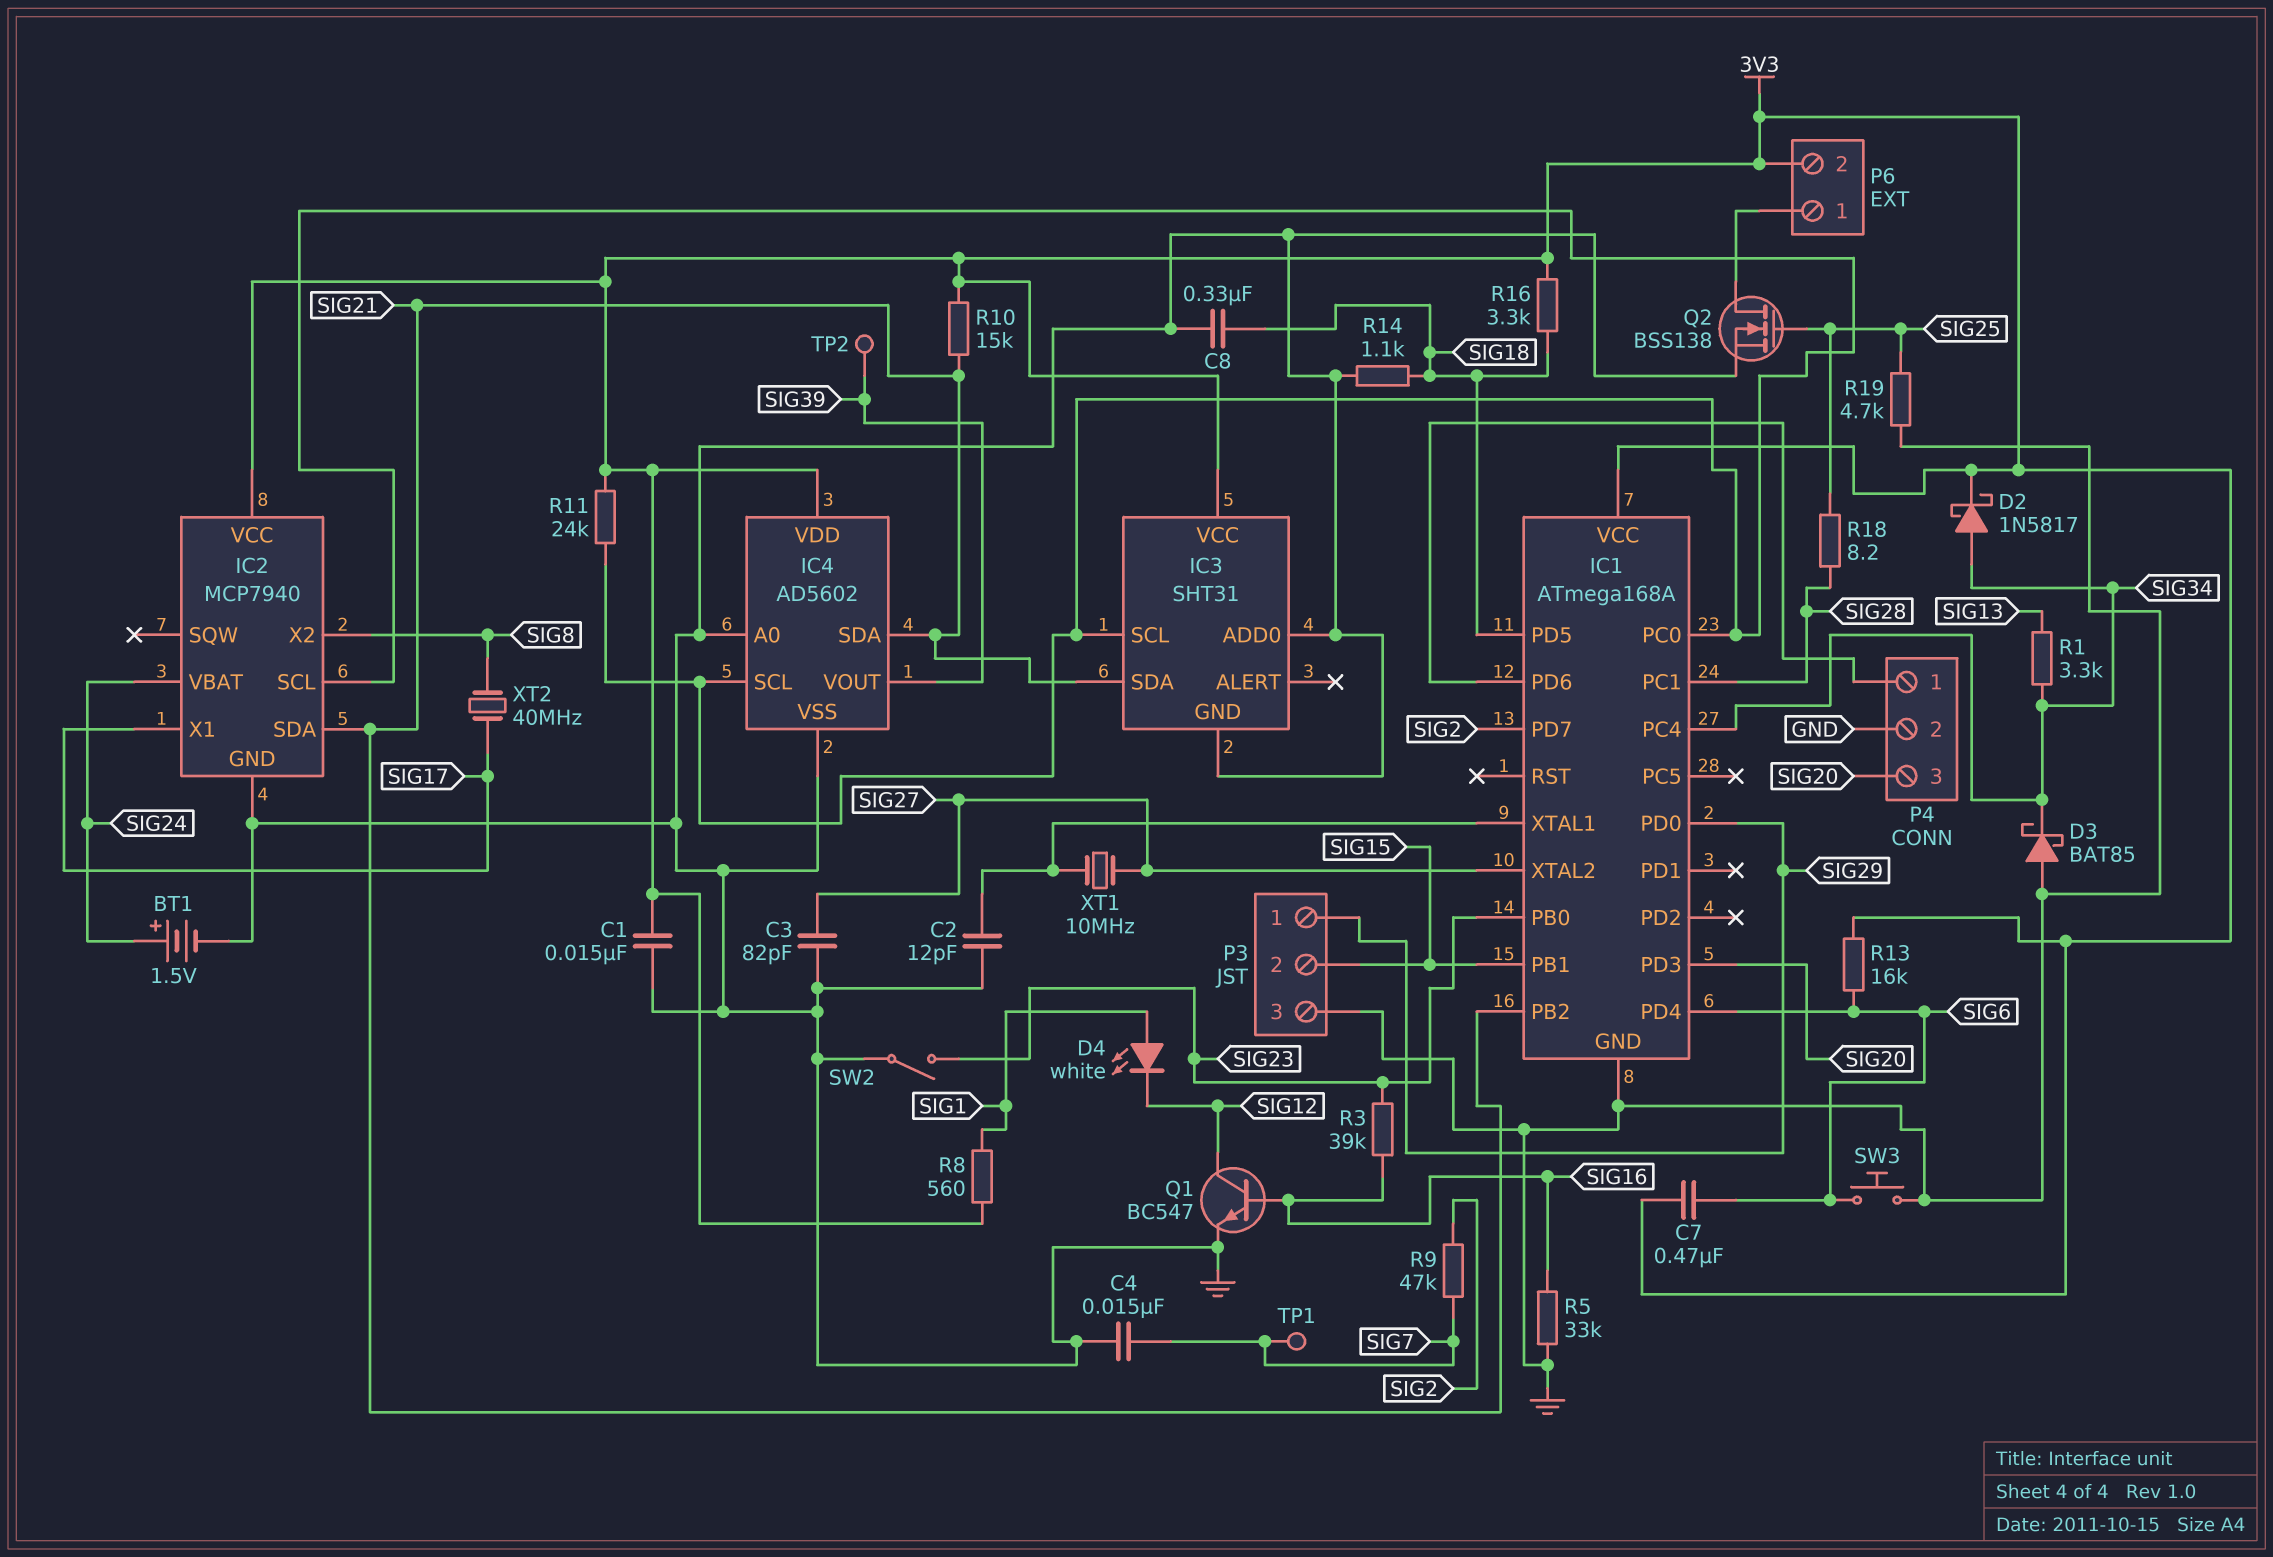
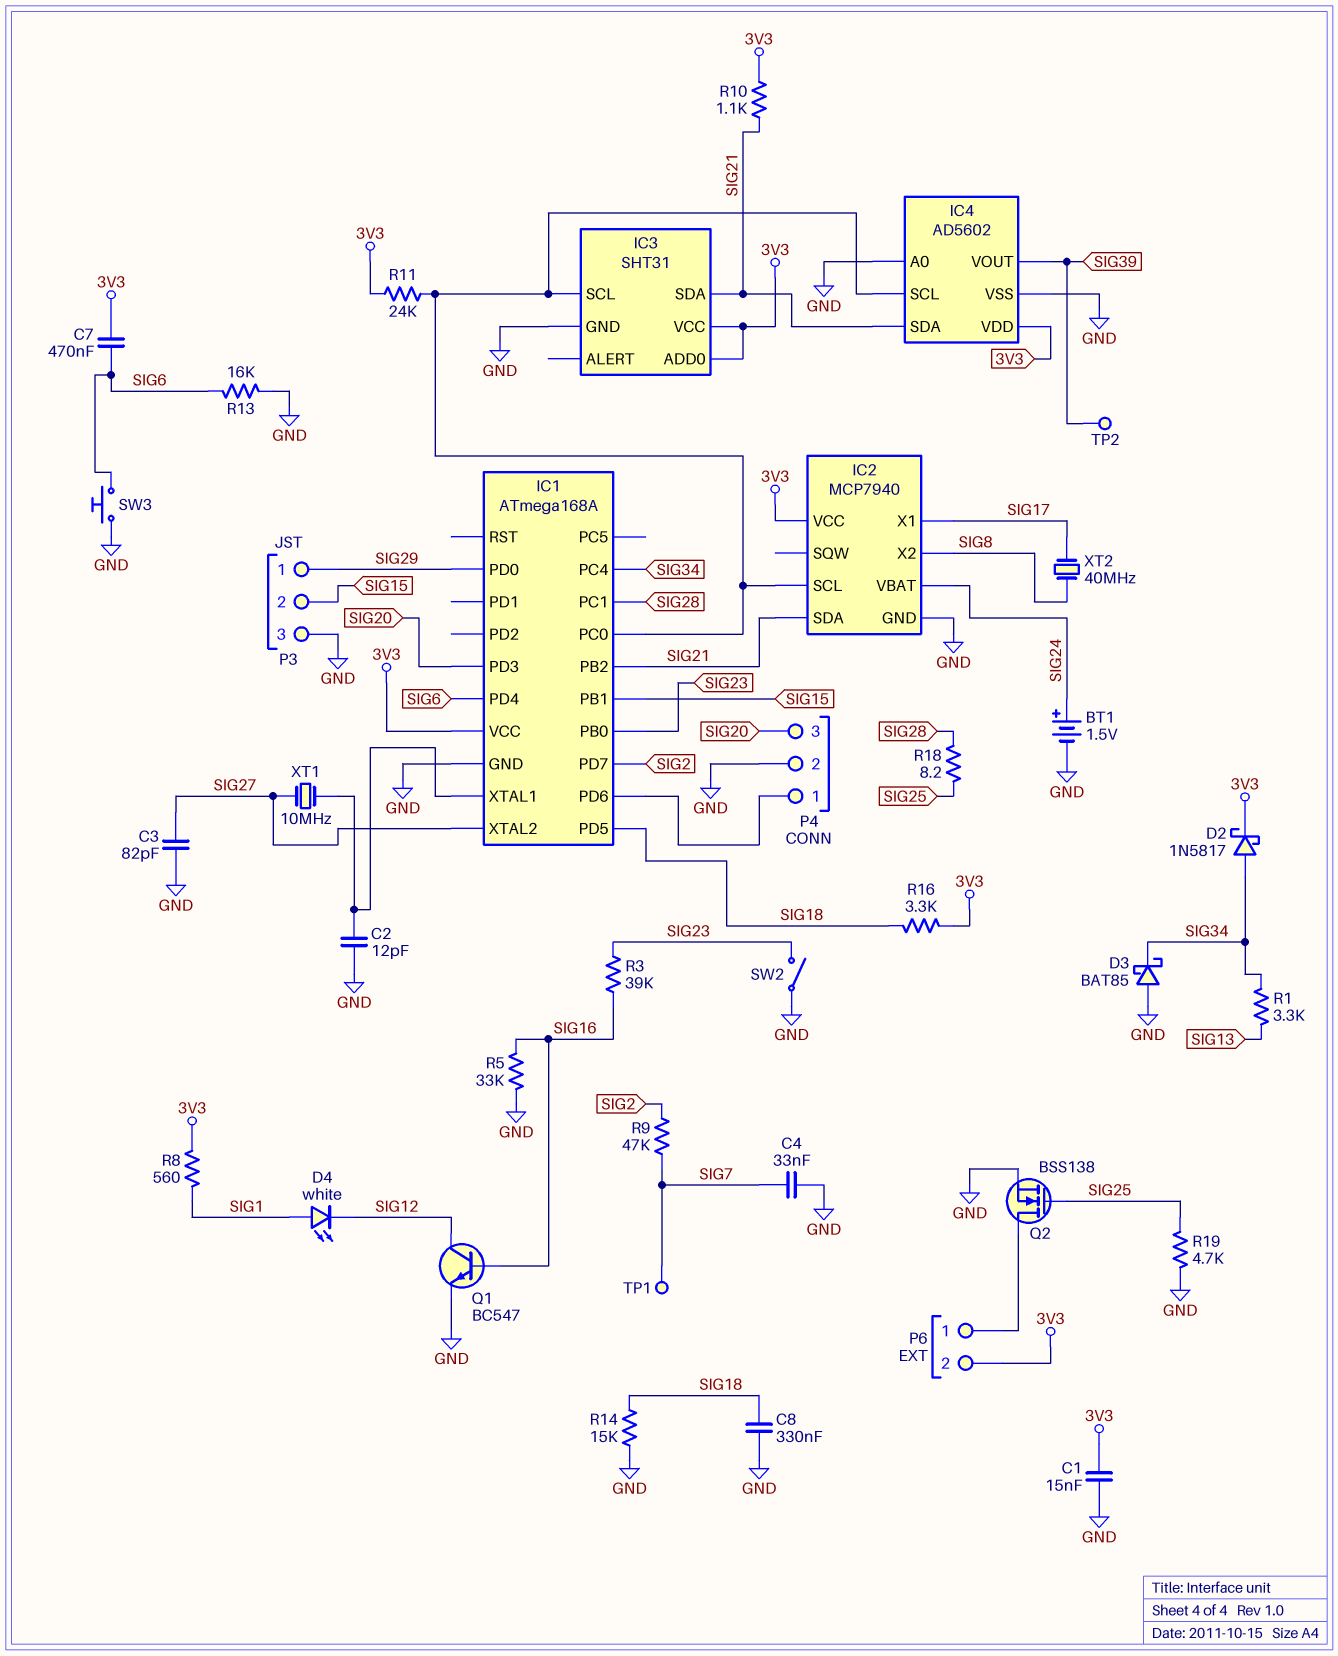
C4: 15nF (GND, SIG7) -> 33nF (GND, SIG7)
IC3 pin ADD0: GND -> 3V3
R10: 15k (3V3, SIG21) -> 1.1k (3V3, SIG21)
R13: 16k (3V3, SIG6) -> 16k (GND, SIG6)
R14: 1.1k (GND, SIG18) -> 15k (GND, SIG18)

